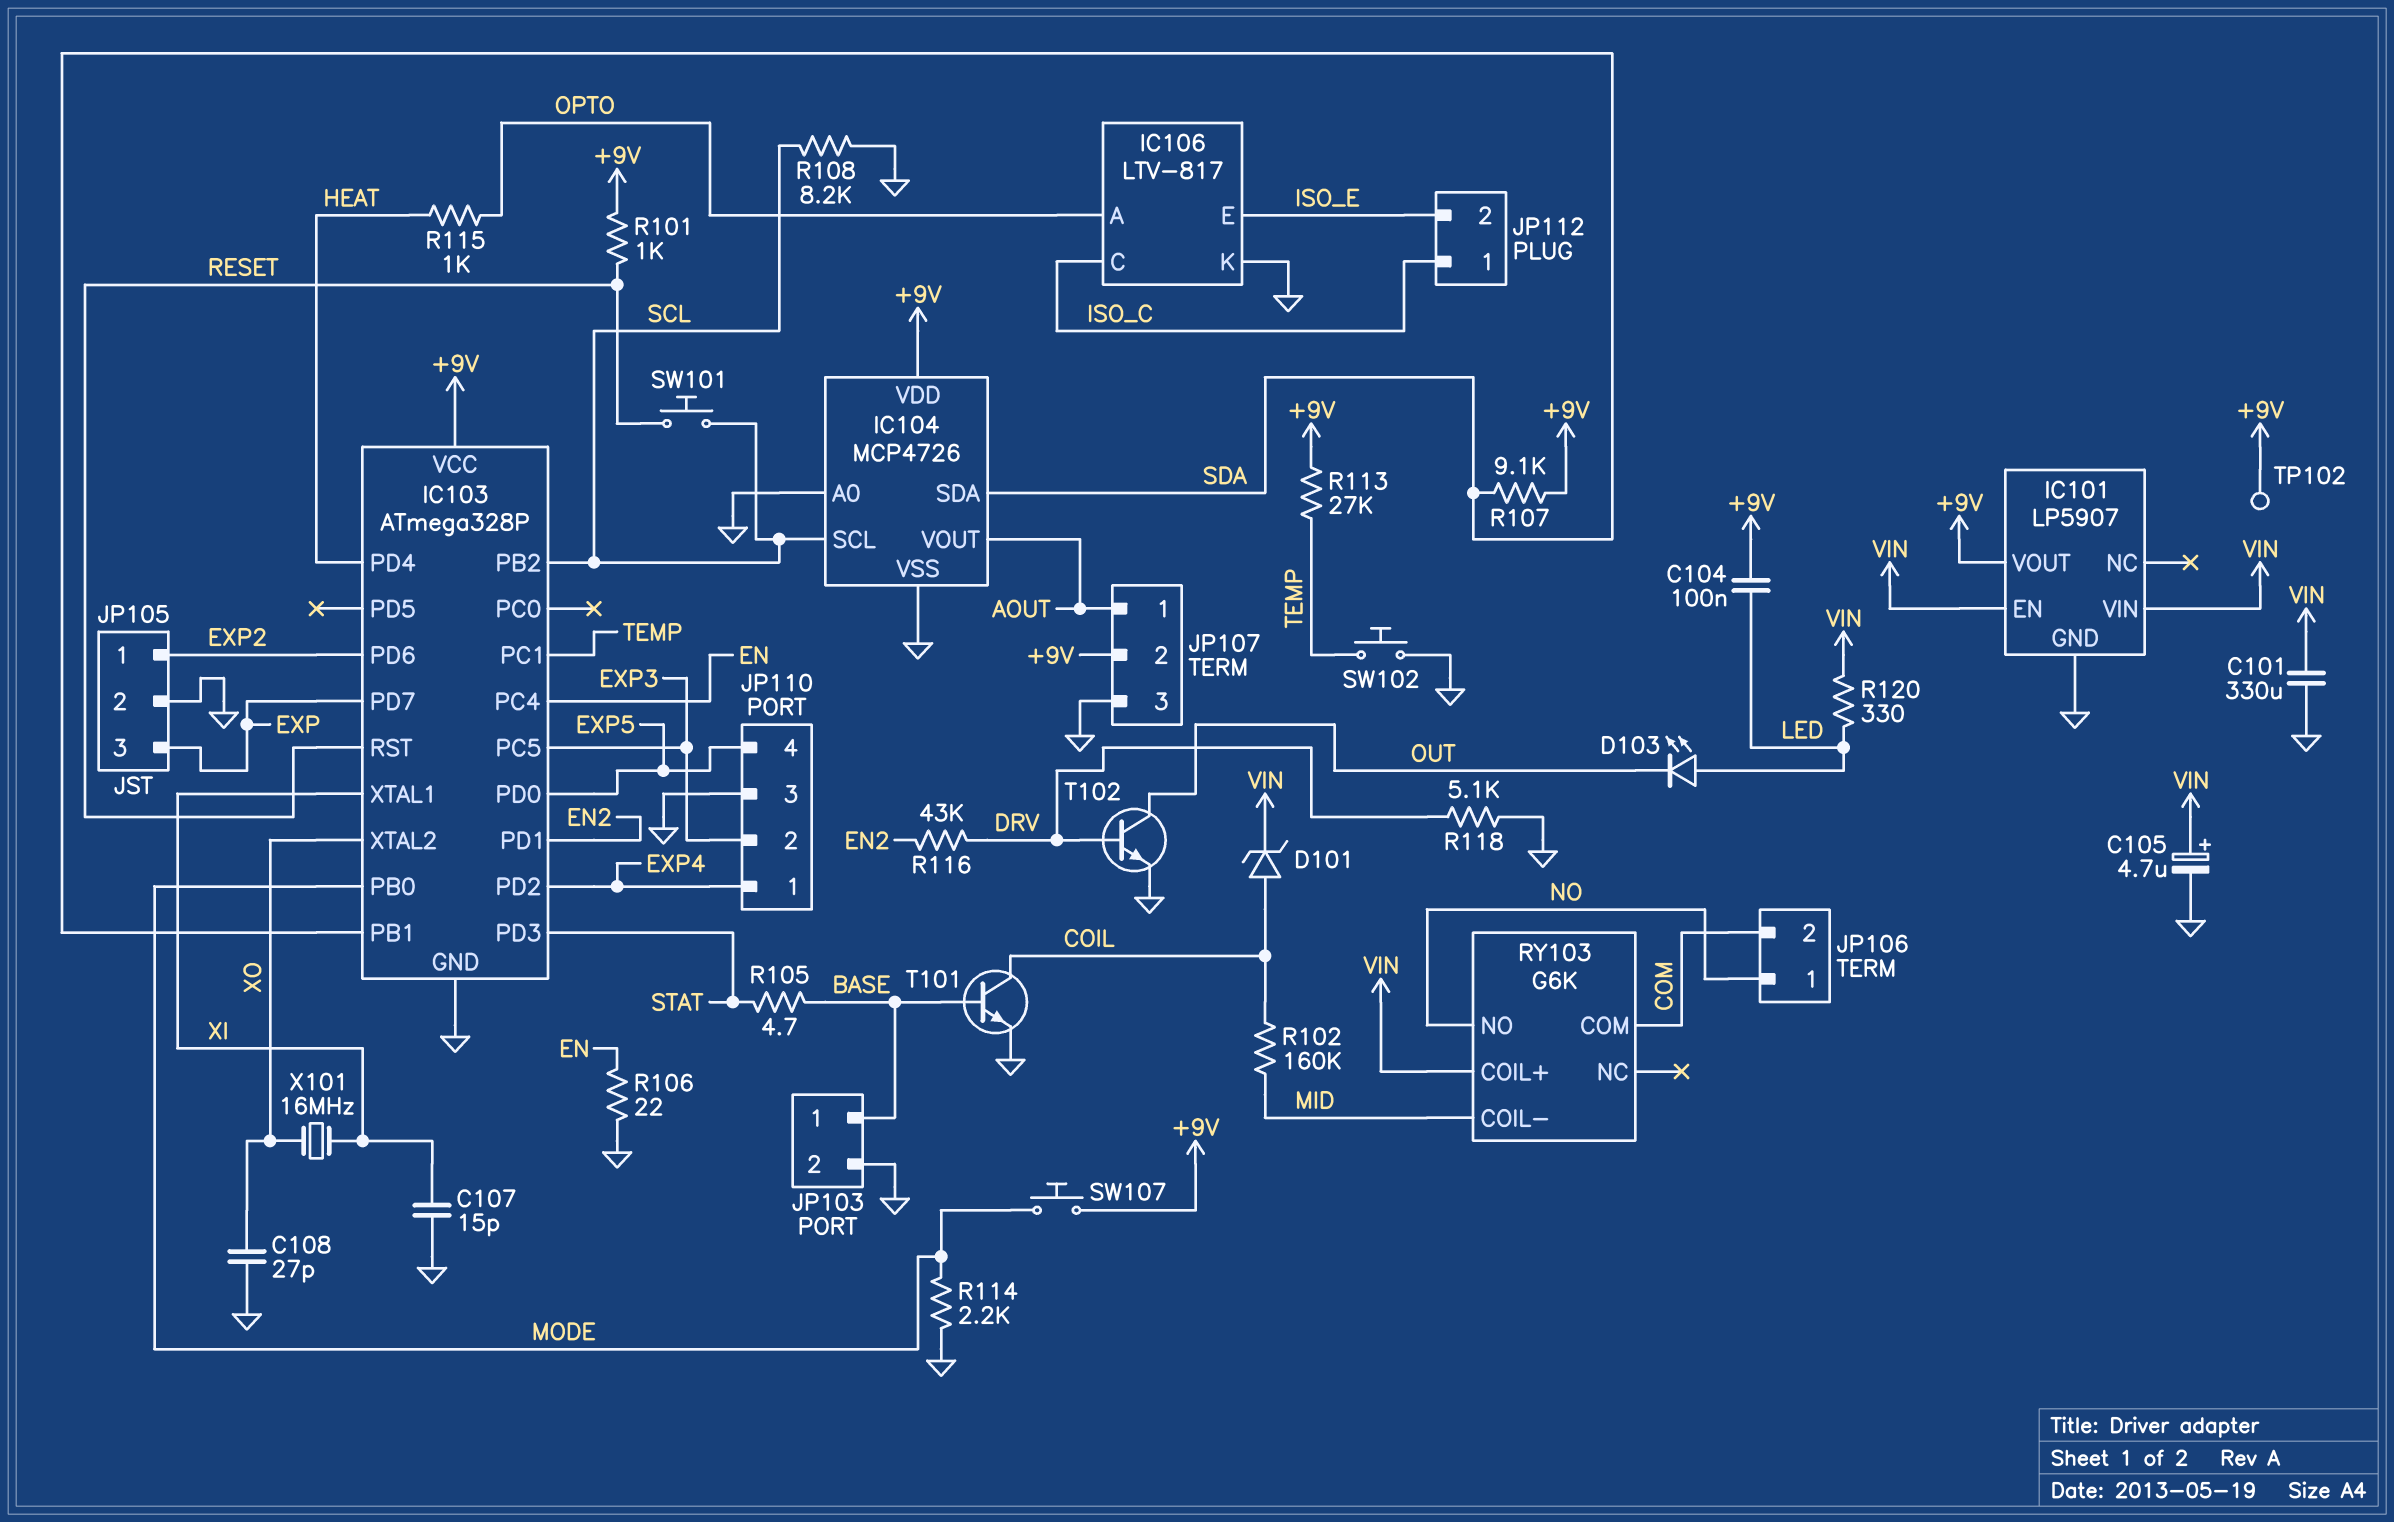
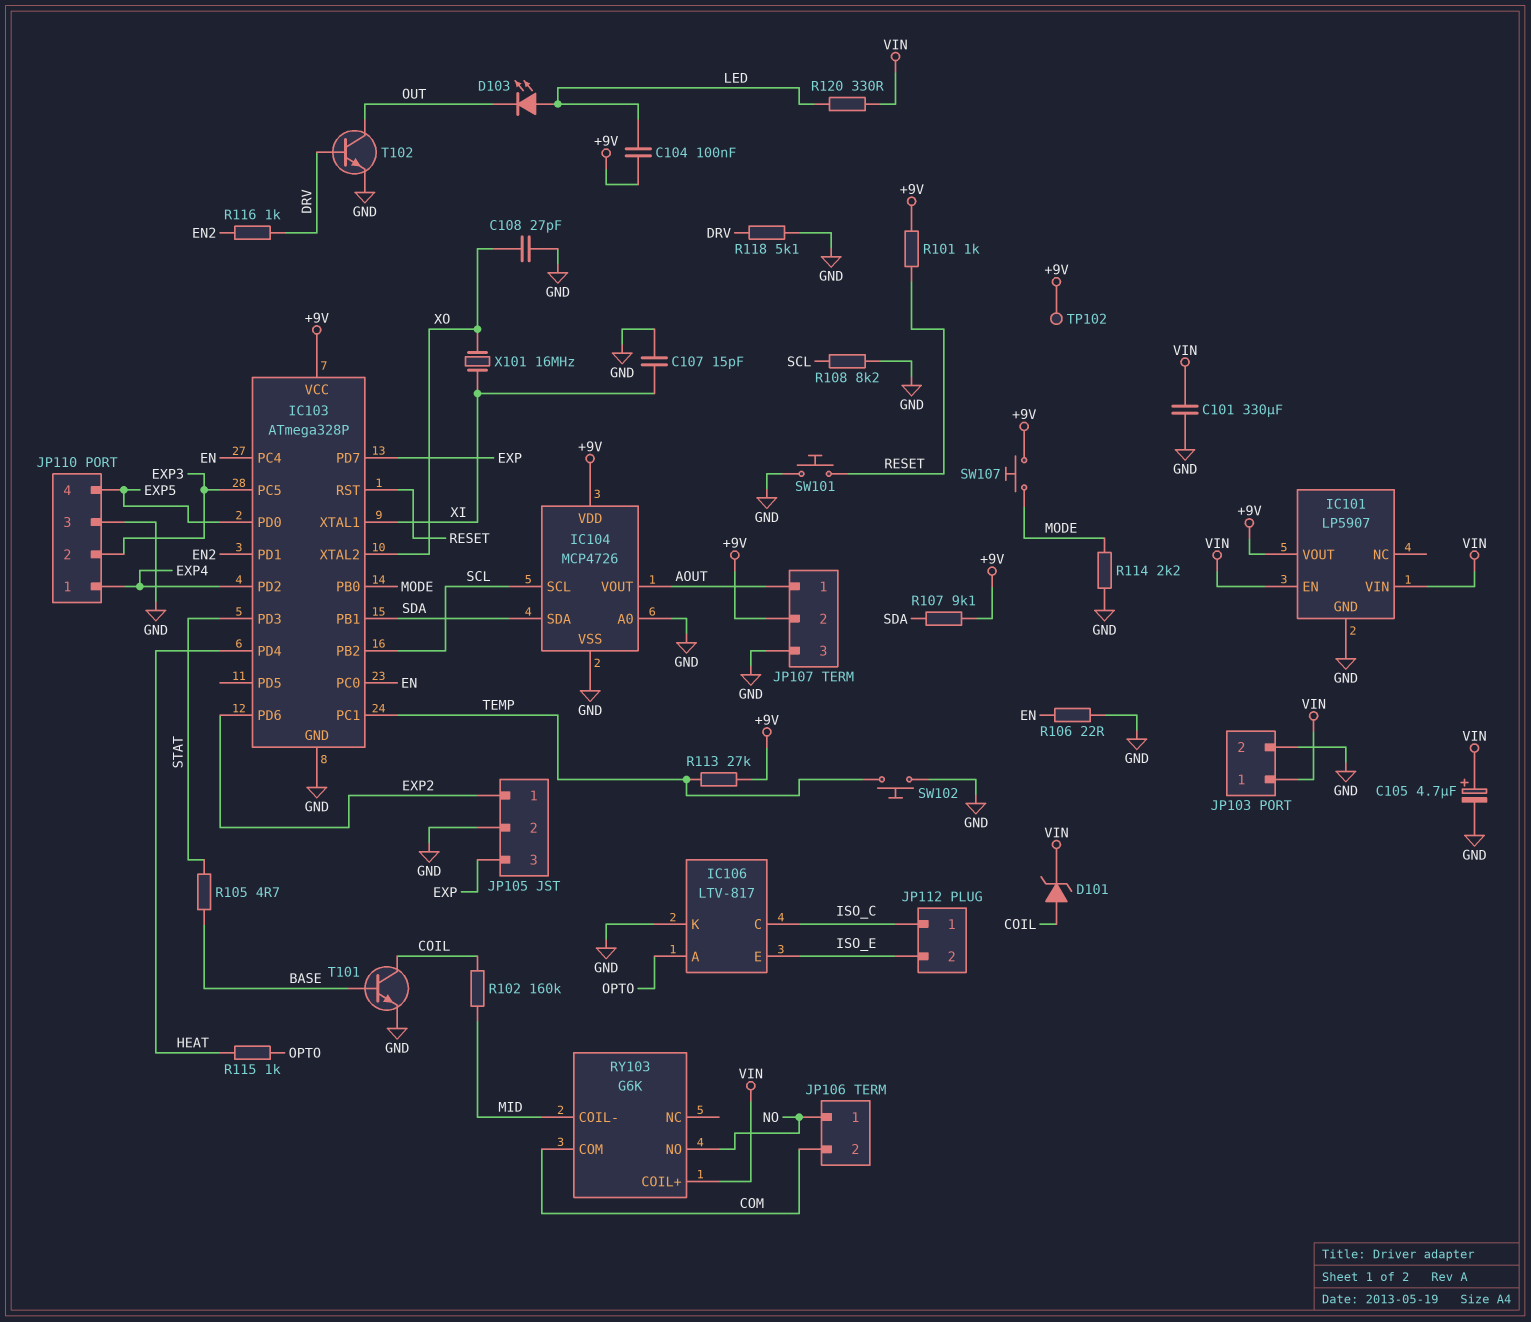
IC103 pin PC0: none -> EN
JP103 pin 1: BASE -> VIN
R116: 43k (DRV, EN2) -> 1k (DRV, EN2)
SW101: button (RESET, SCL) -> button (GND, RESET)

